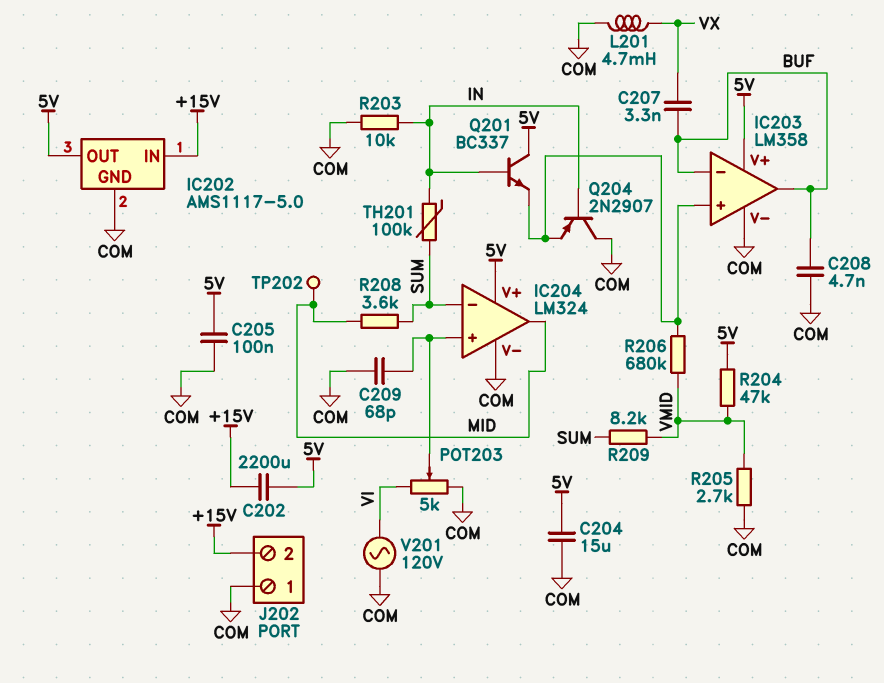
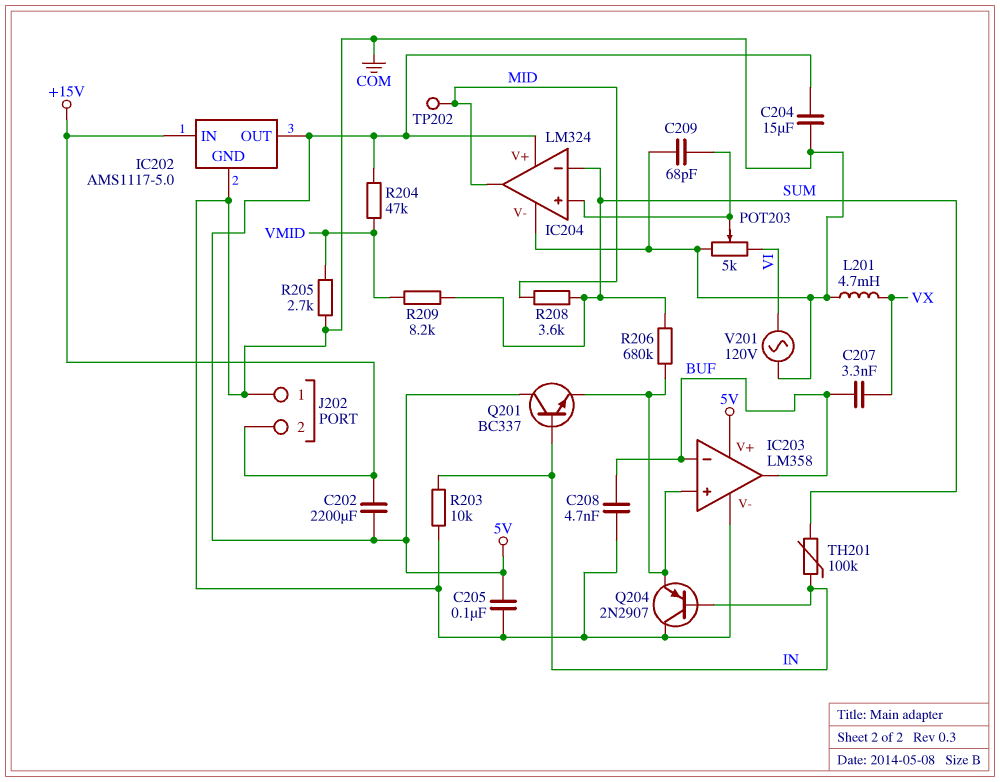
R206: 680k (IC203/in+, VMID) -> 680k (IC203/in+, SUM)

